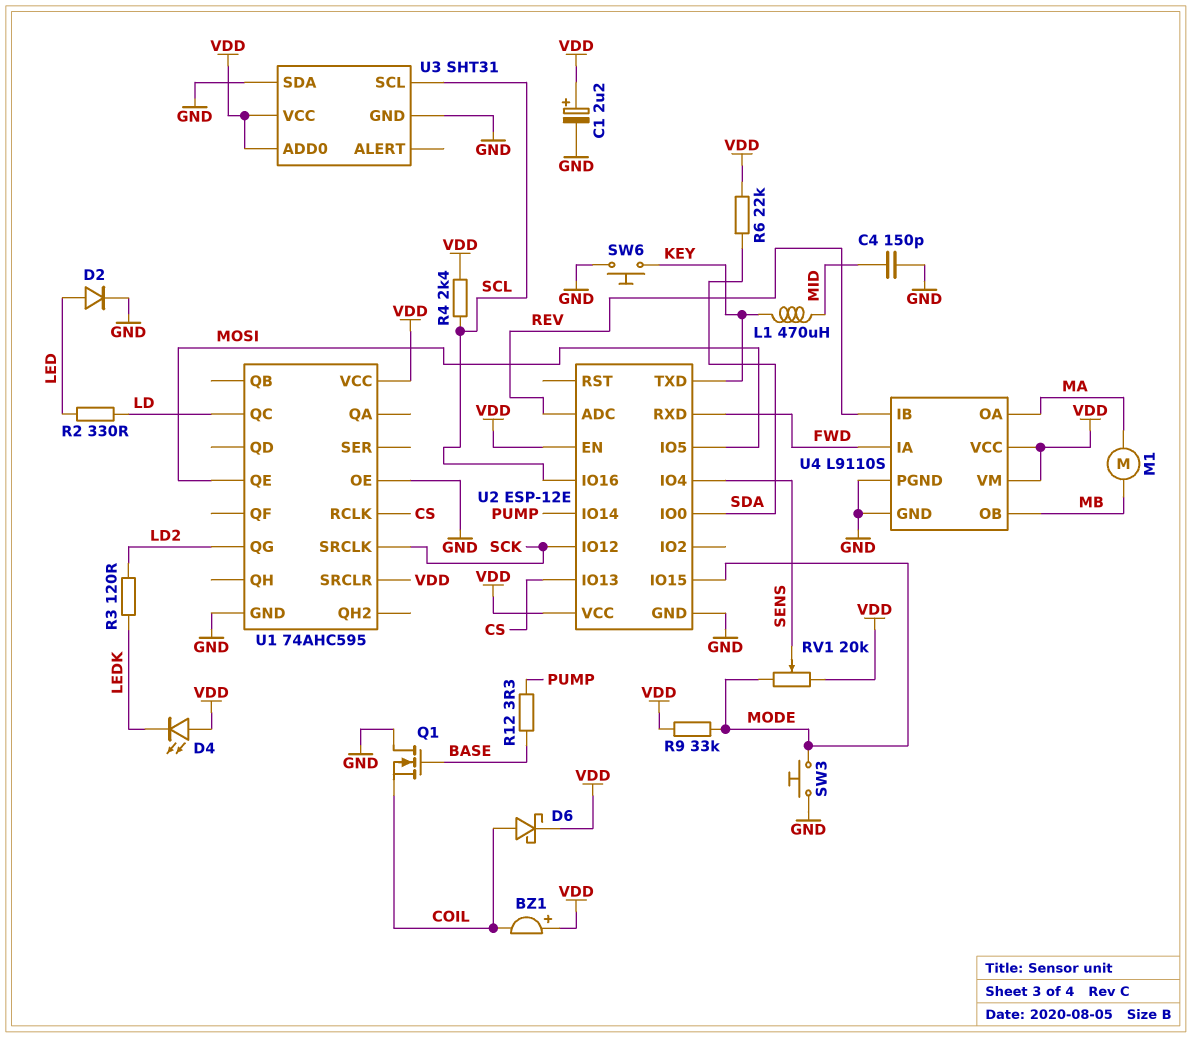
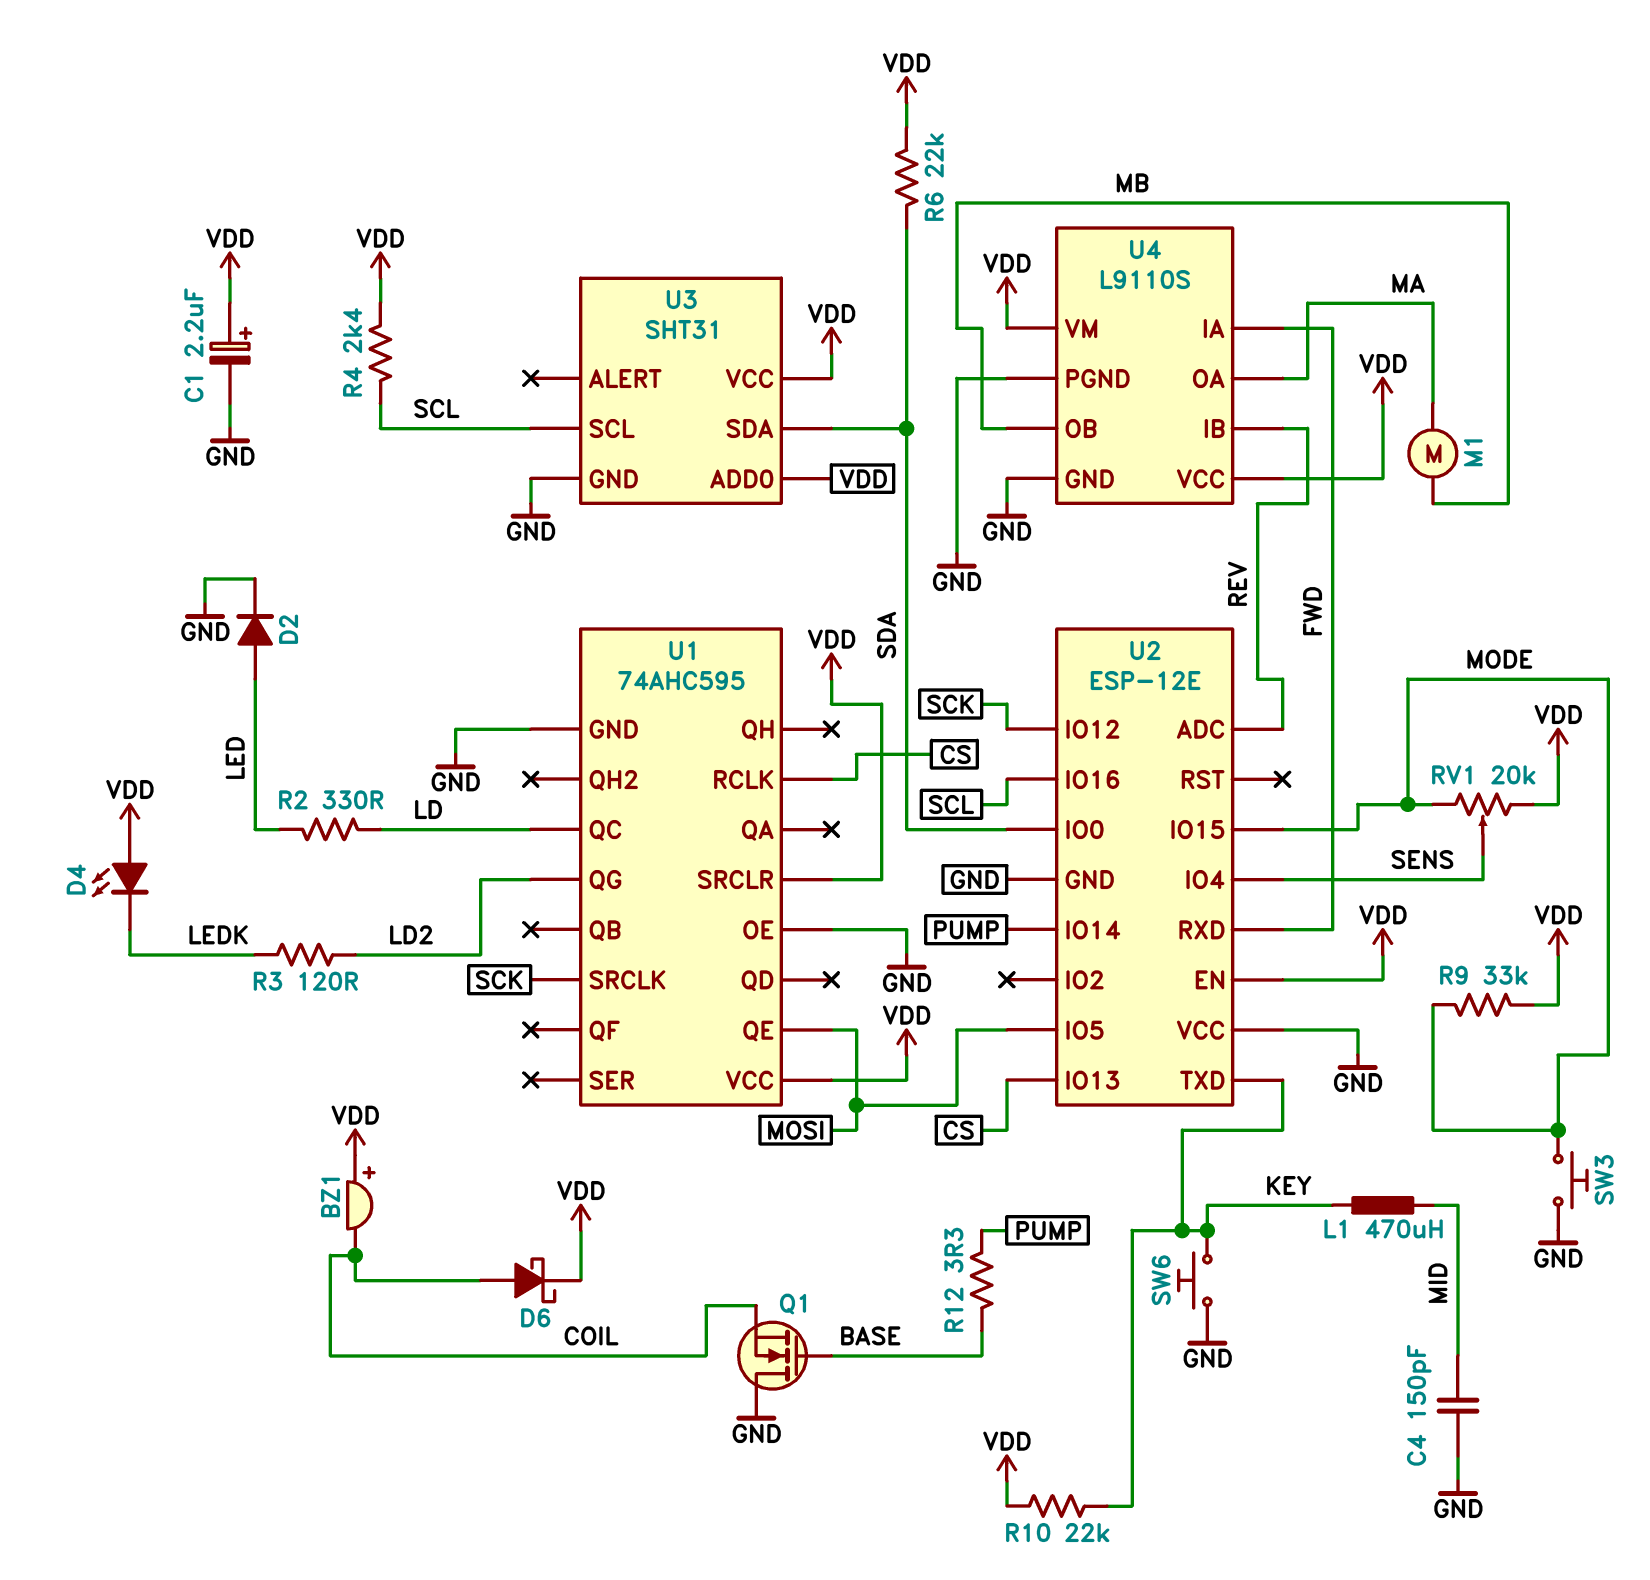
R10: none -> 22k (KEY, VDD)
U2 pin VCC: VDD -> GND
U3 pin SDA: GND -> SDA

